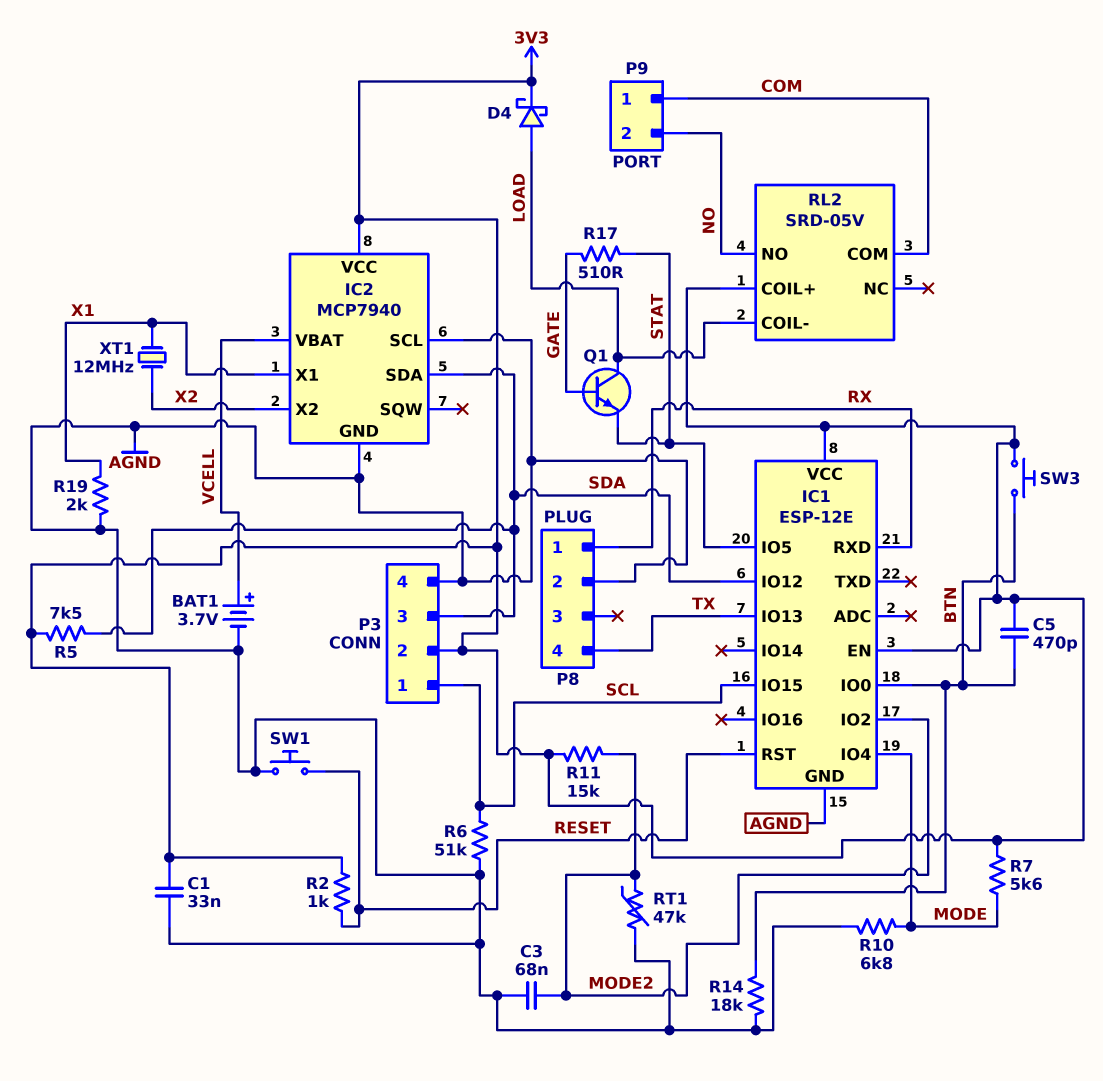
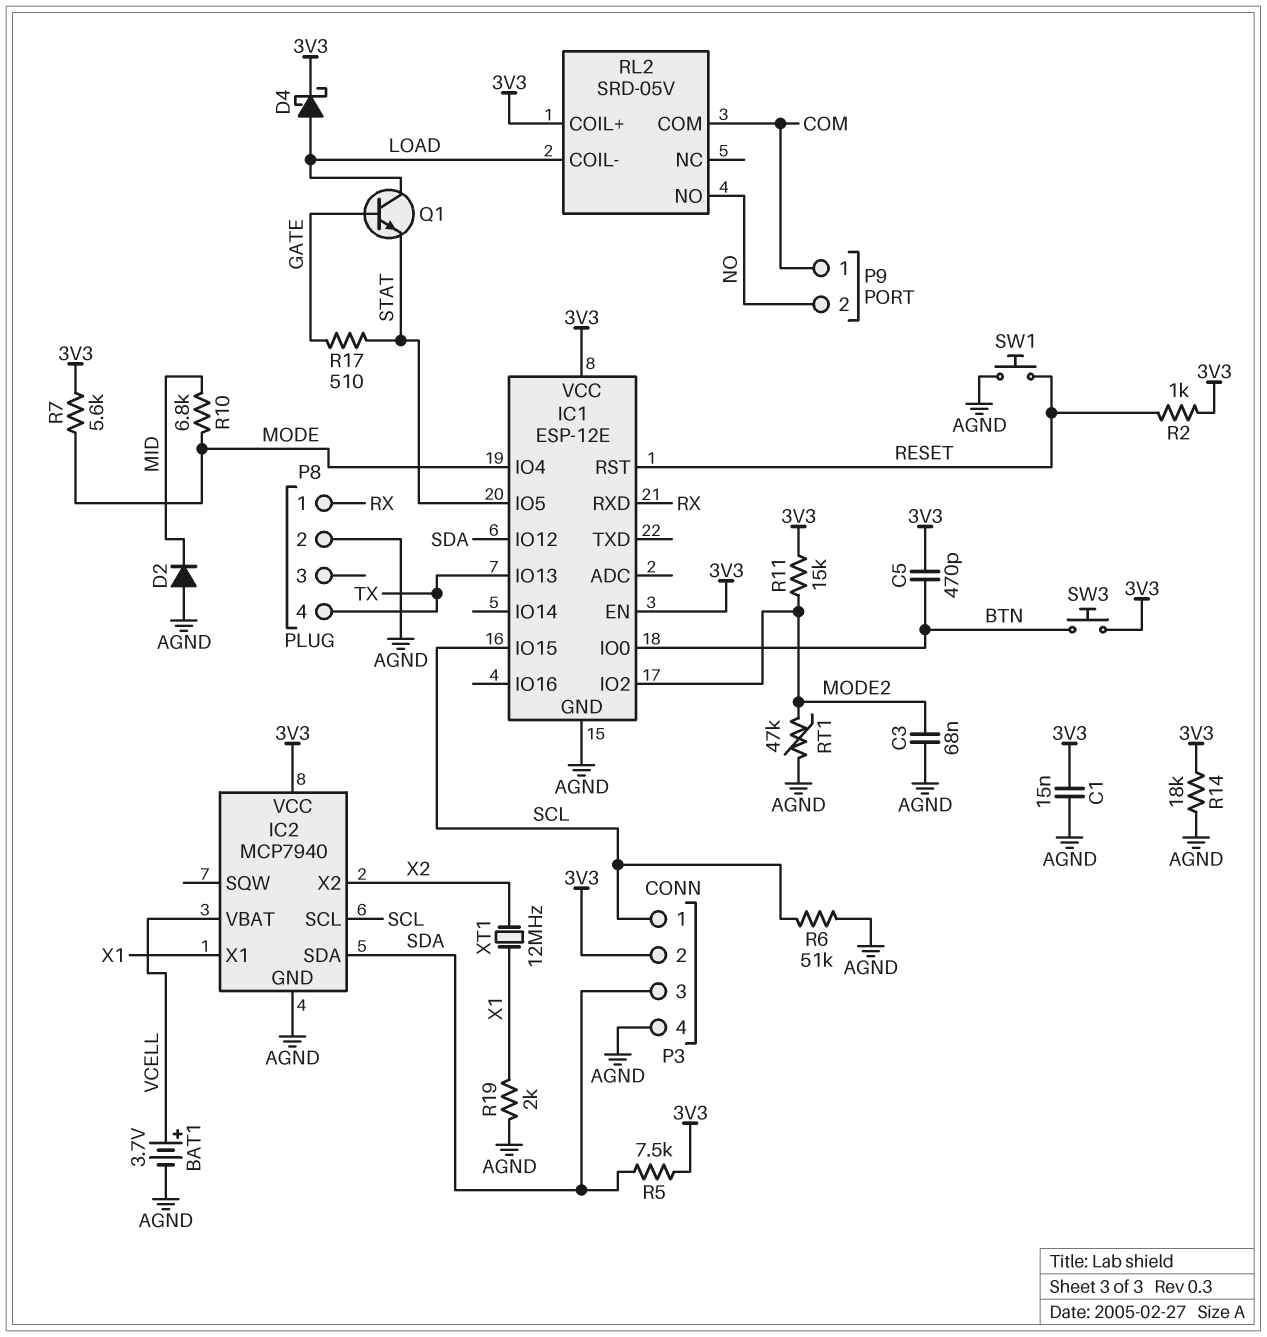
C1: 33nF (3V3, AGND) -> 15nF (3V3, AGND)
D2: none -> diode (A AGND, K MID)
IC2 pin SCL: AGND -> SCL
R10: 6.8k (AGND, MODE) -> 6.8k (MID, MODE)
R14: 18k (AGND, BTN) -> 18k (3V3, AGND)

